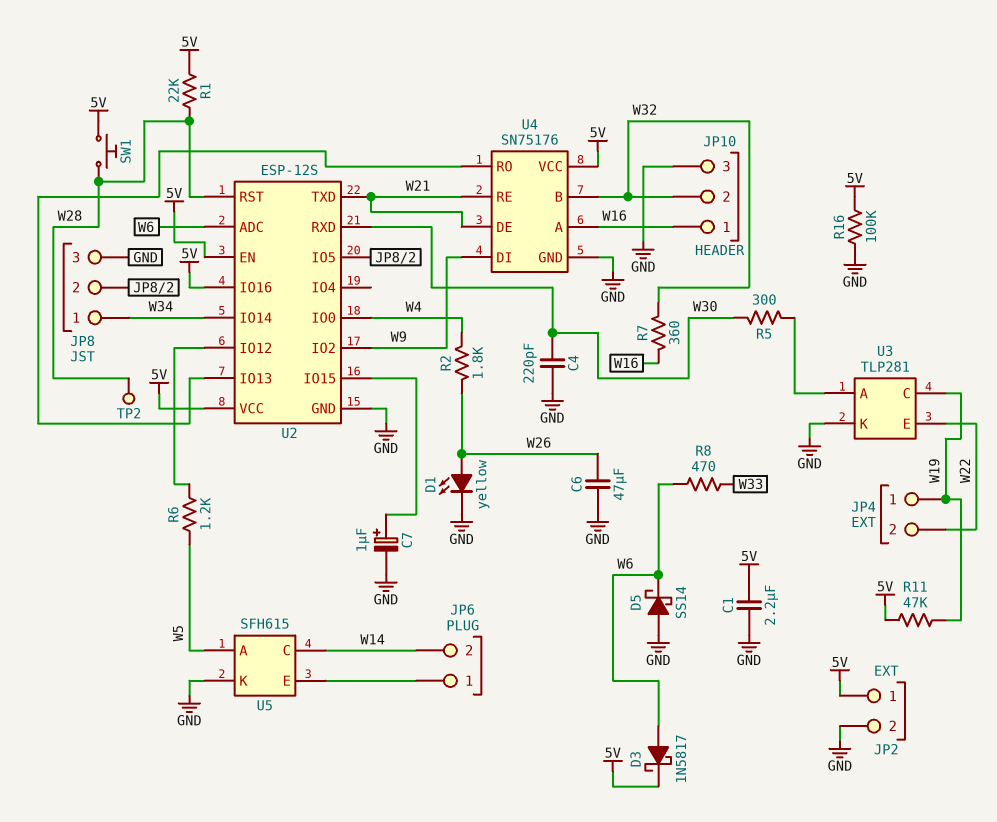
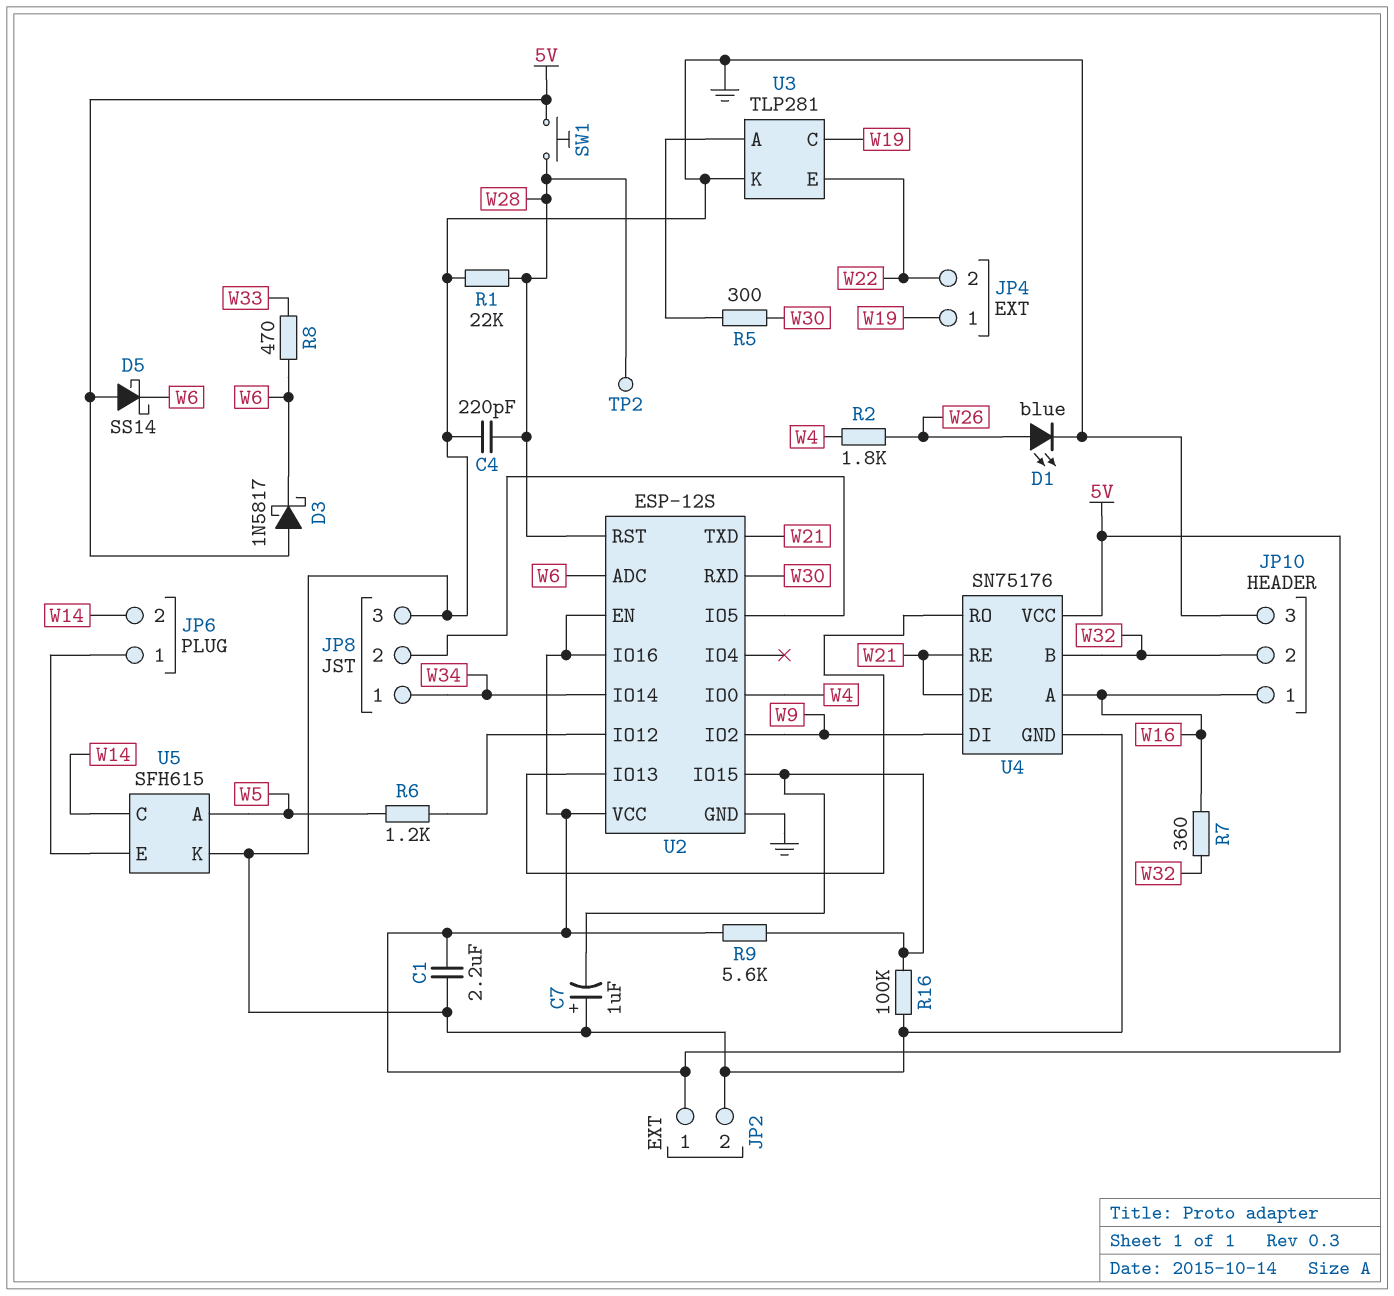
C4: 220pF (GND, W30) -> 220pF (GND, W28)
C6: 47uF (GND, W26) -> none
C7: 1uF (plus U2/IO15, minus GND) -> 1uF (plus GND, minus U2/IO15)
D1: LED yellow (A W26, K GND) -> LED blue (A W26, K GND)
D3: schottky 1N5817 (A W6, K 5V) -> schottky 1N5817 (A 5V, K W6)
D5: schottky SS14 (A GND, K W6) -> schottky SS14 (A 5V, K W6)
R1: 22k (5V, W28) -> 22k (GND, W28)
R9: none -> 5.6k (5V, U2/IO15)
R11: 47k (5V, W19) -> none
R16: 100k (5V, GND) -> 100k (GND, U2/IO15)

